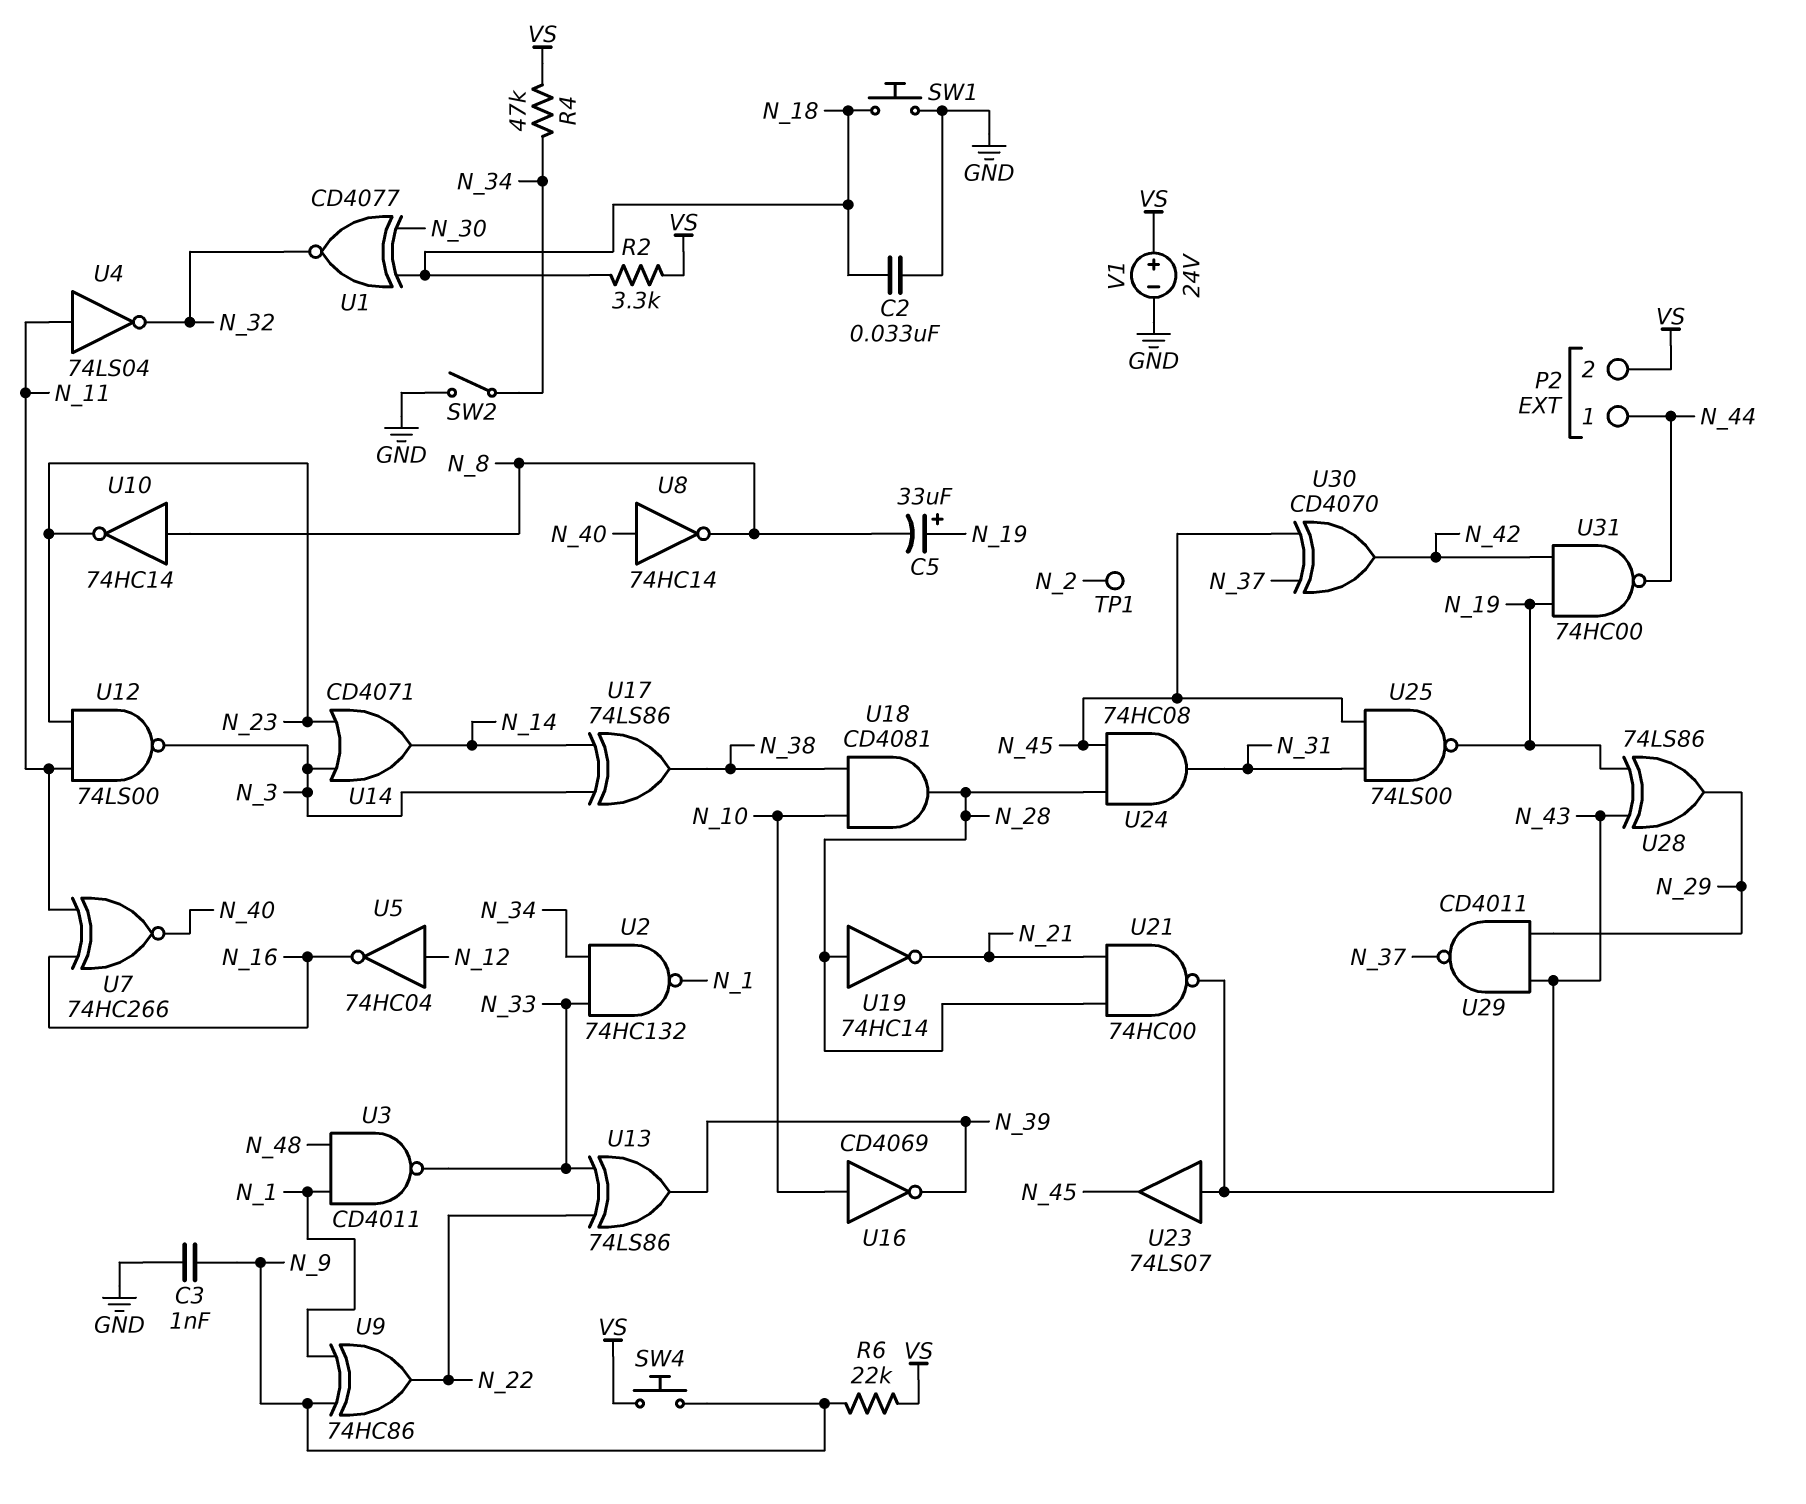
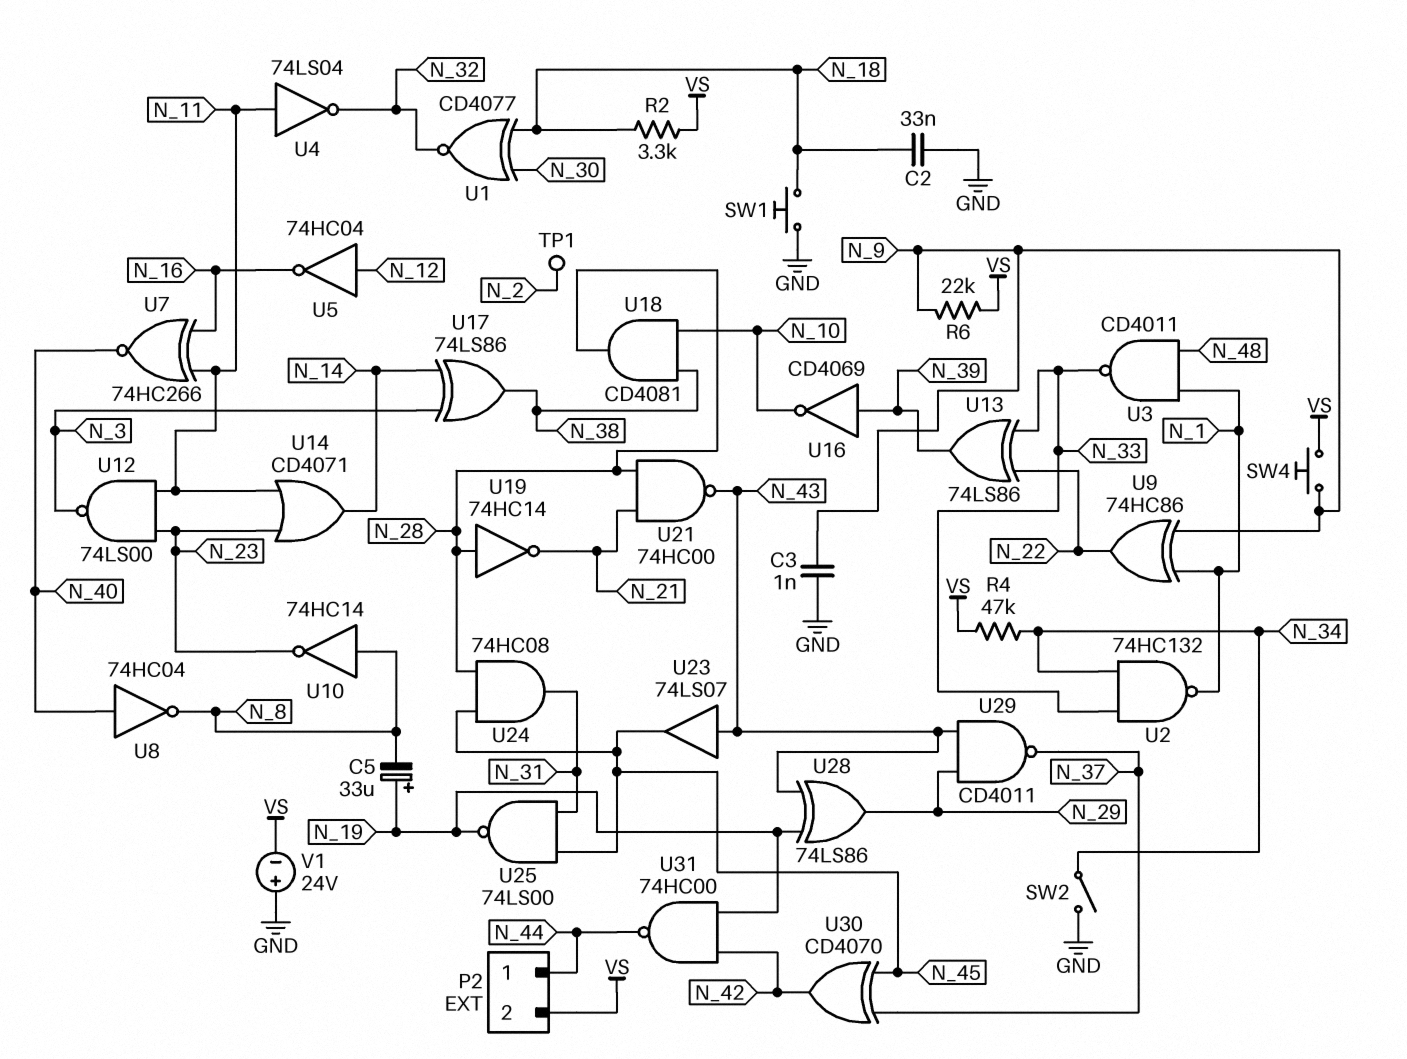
U8: NOT 74HC14 (in N_40, out N_8) -> NOT 74HC04 (in N_40, out N_8)
U14: OR CD4071 (in N_3, in N_23, out N_14) -> OR CD4071 (in N_11, in N_23, out N_14)
U16: NOT CD4069 (in N_10, out N_39) -> NOT CD4069 (in N_39, out N_10)
V1: 24V (plus VS, minus GND) -> 24V (plus GND, minus VS)

